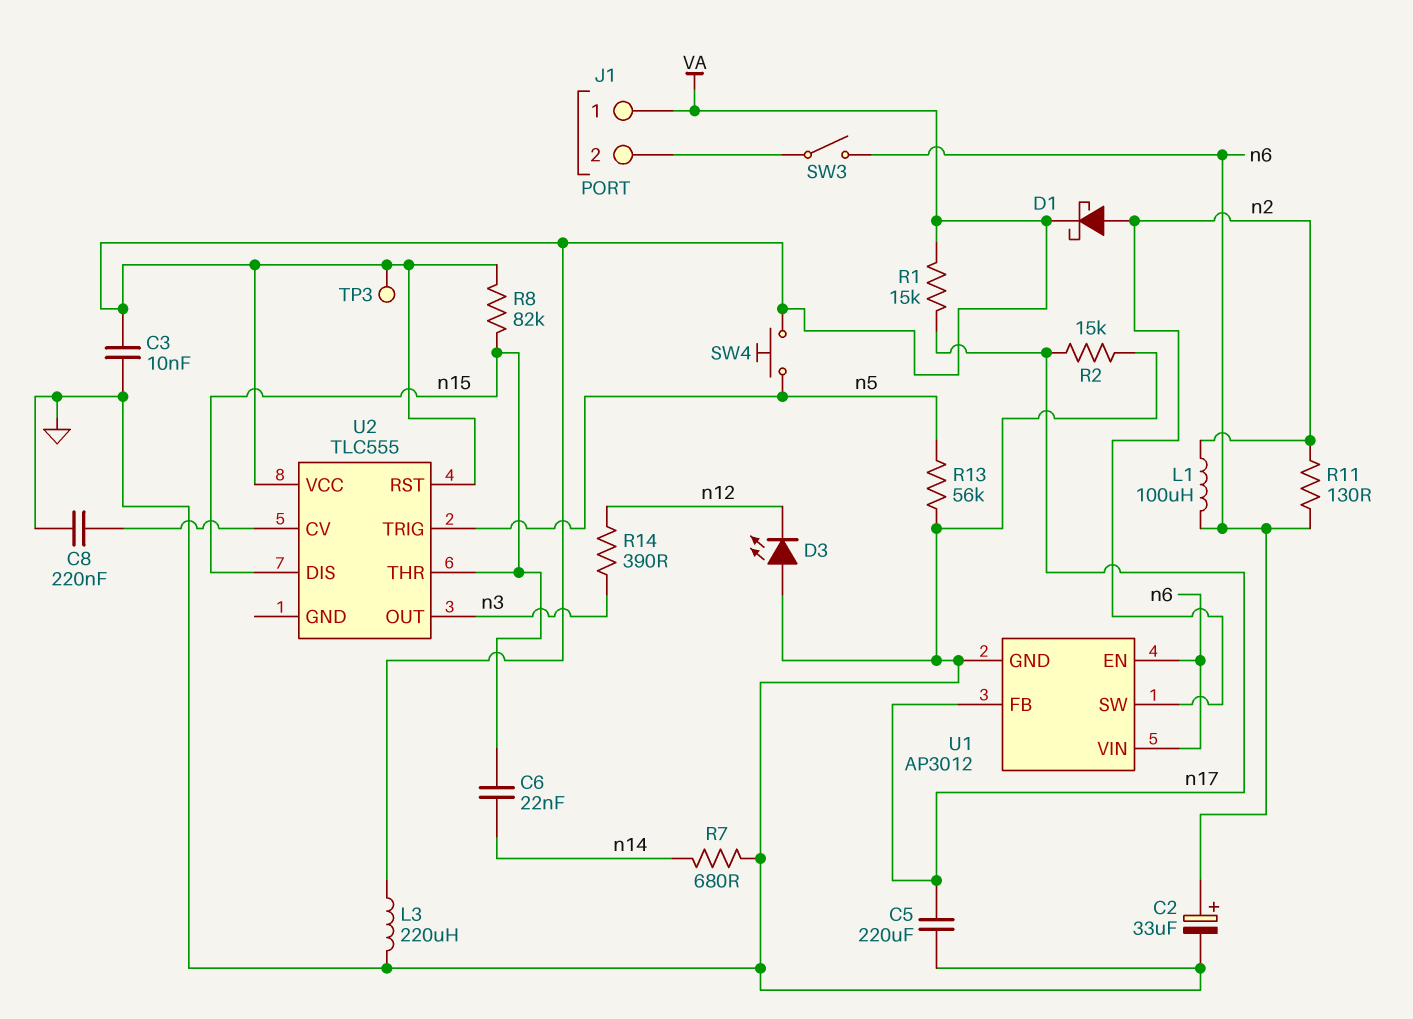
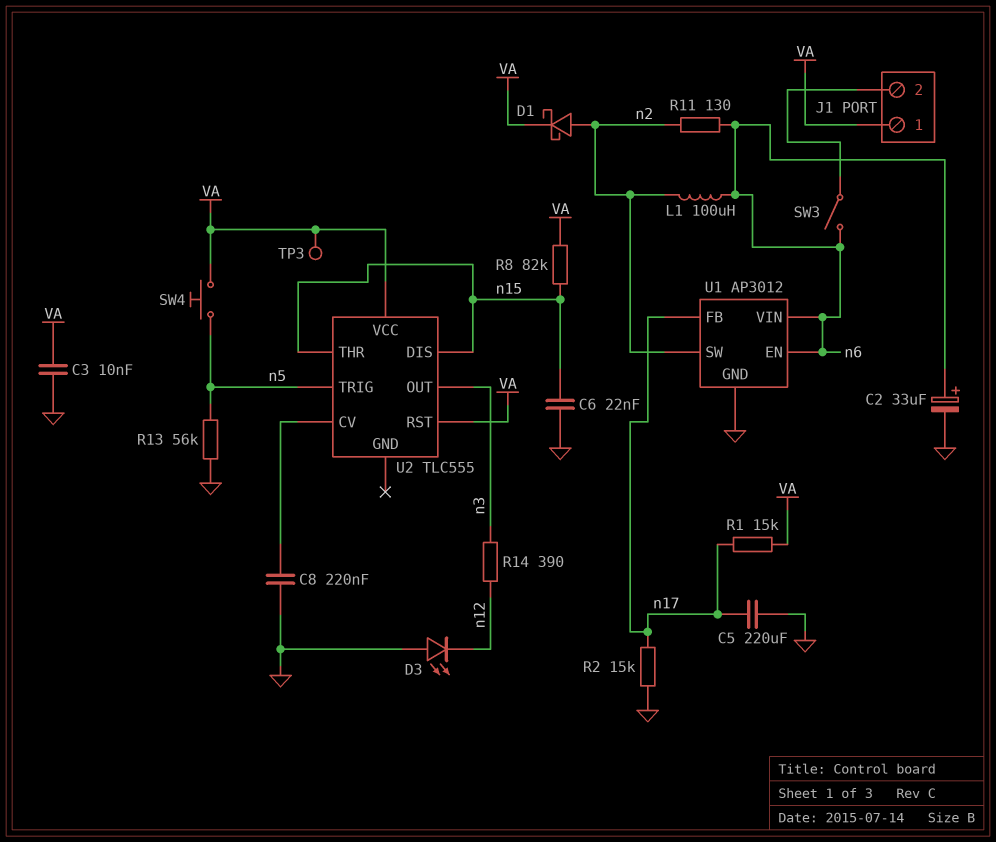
C6: 22nF (n14, n15) -> 22nF (GND, n15)
L3: 220uH (GND, VA) -> none
R7: 680 (GND, n14) -> none

